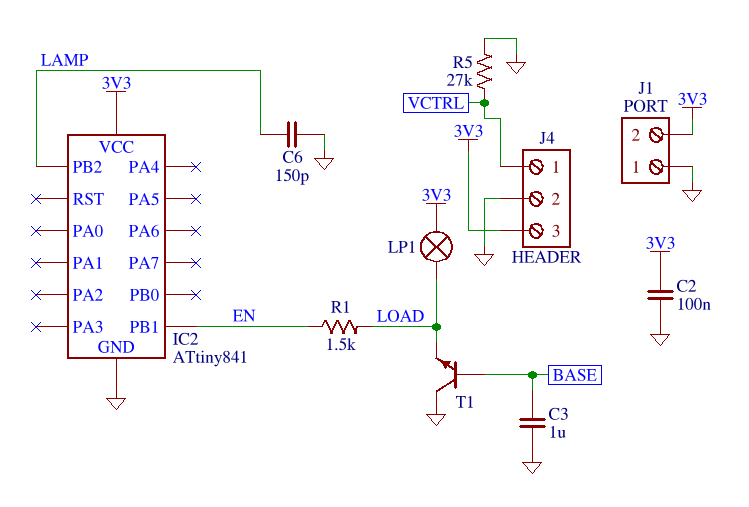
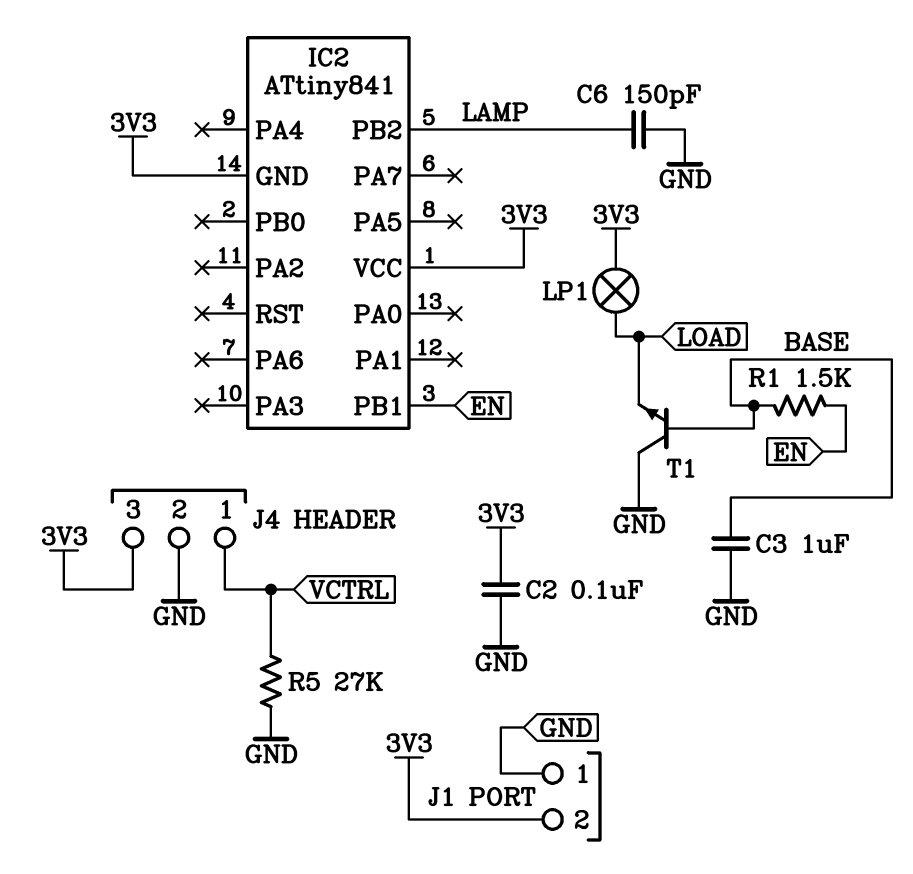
IC2 pin GND: GND -> 3V3
R1: 1.5k (EN, LOAD) -> 1.5k (BASE, EN)

